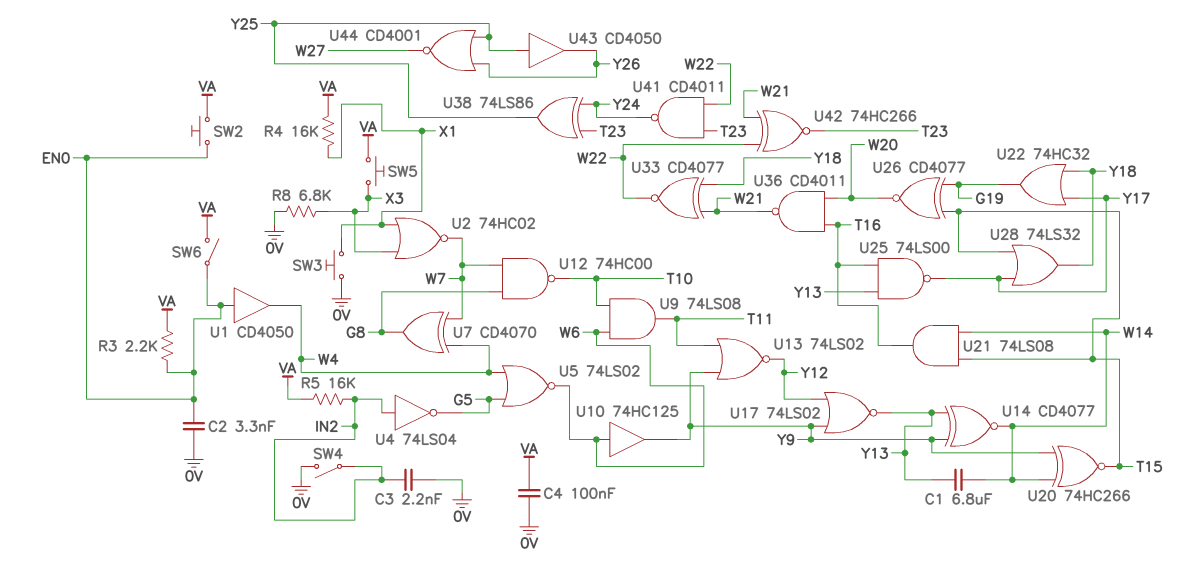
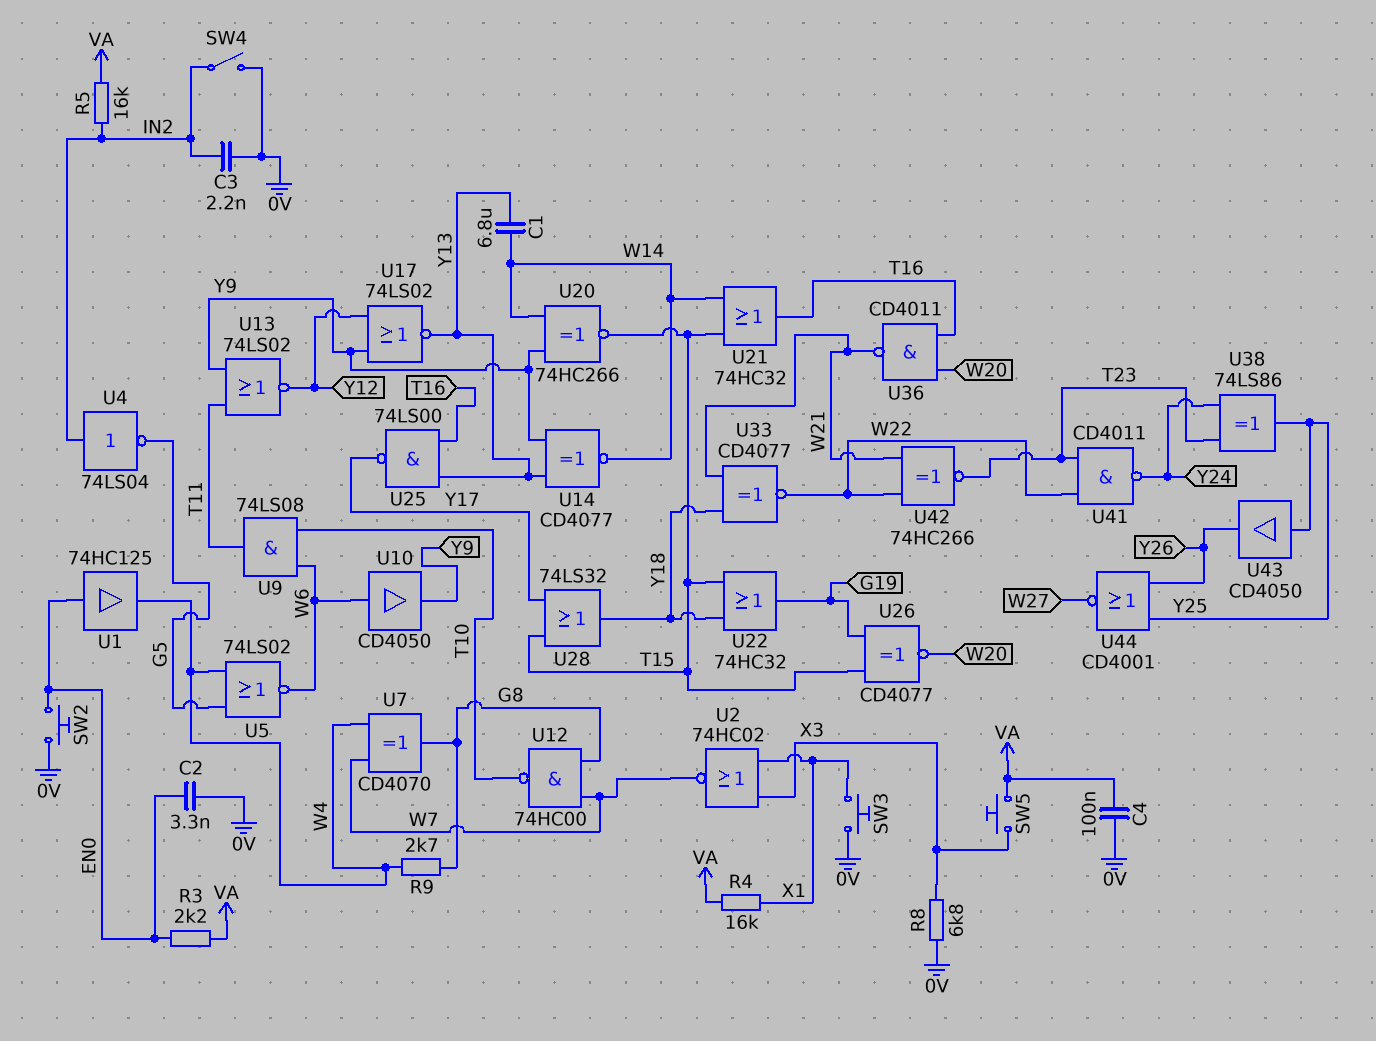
R9: none -> 2.7k (G8, W4)
SW2: button (EN0, VA) -> button (0V, EN0)
SW6: switch (EN0, VA) -> none
U1: buffer CD4050 (in EN0, out W4) -> buffer 74HC125 (in EN0, out W4)
U10: buffer 74HC125 (in W6, out Y9) -> buffer CD4050 (in W6, out Y9)
U21: AND 74LS08 (in T15, in W14, out T16) -> OR 74HC32 (in T15, in W14, out T16)
U22: OR 74HC32 (in Y17, in Y18, out G19) -> OR 74HC32 (in T15, in Y18, out G19)

